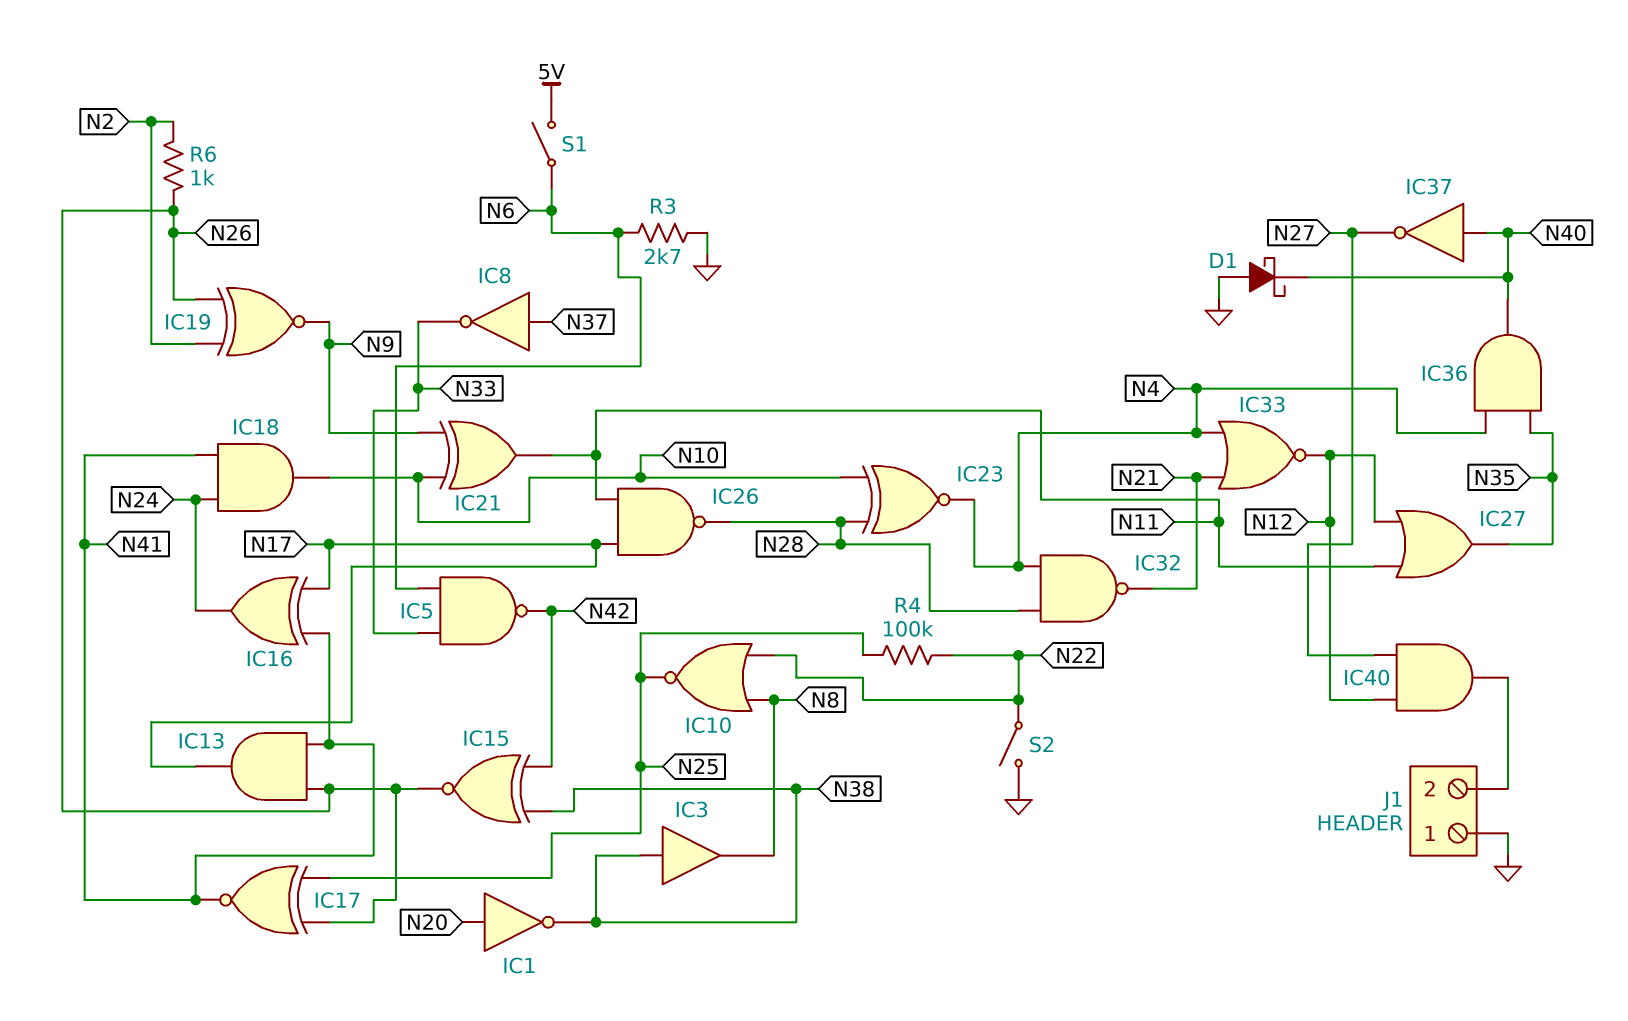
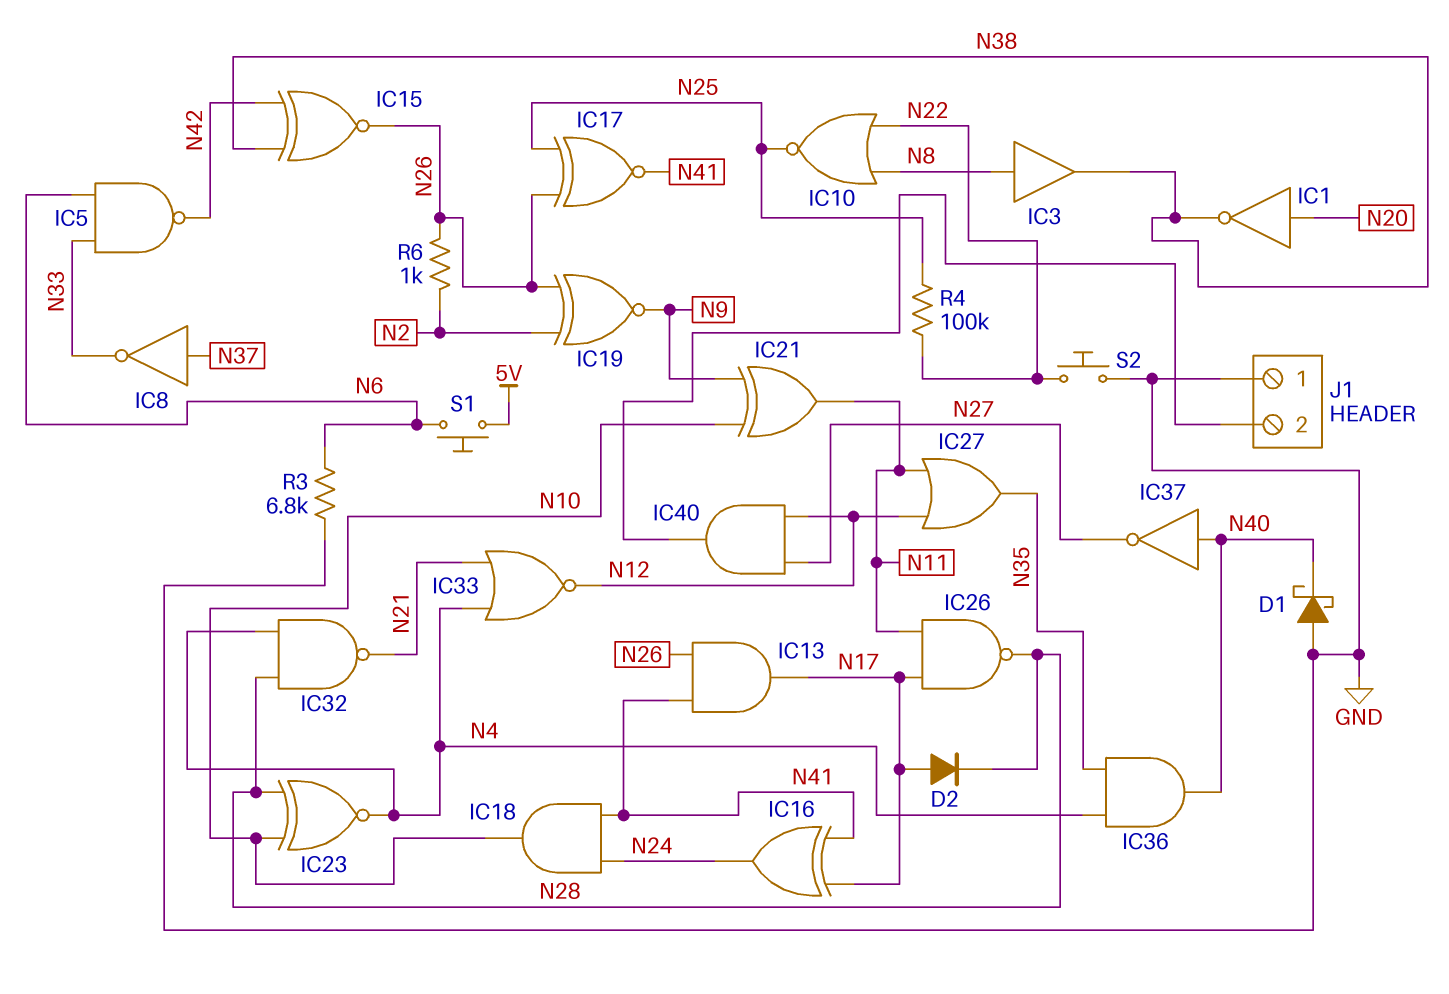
D2: none -> diode (A N17, K N28)
IC3: buffer (in N38, out N8) -> buffer (in N8, out N38)
R3: 2.7k (GND, N6) -> 6.8k (GND, N6)
S1: switch (5V, N6) -> button (5V, N6)
S2: switch (GND, N22) -> button (GND, N22)

